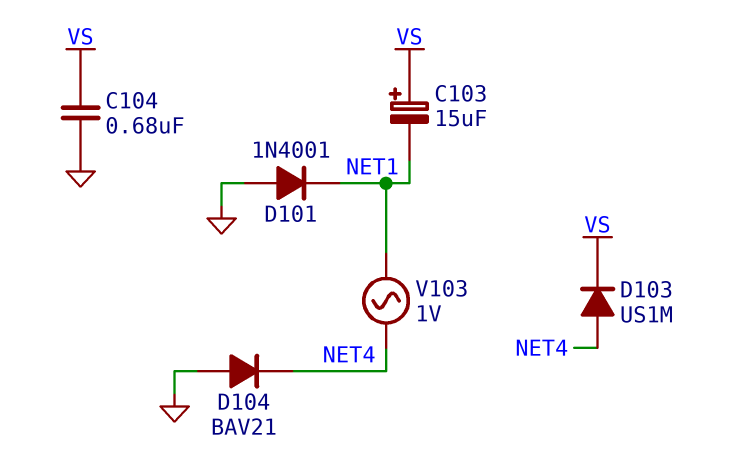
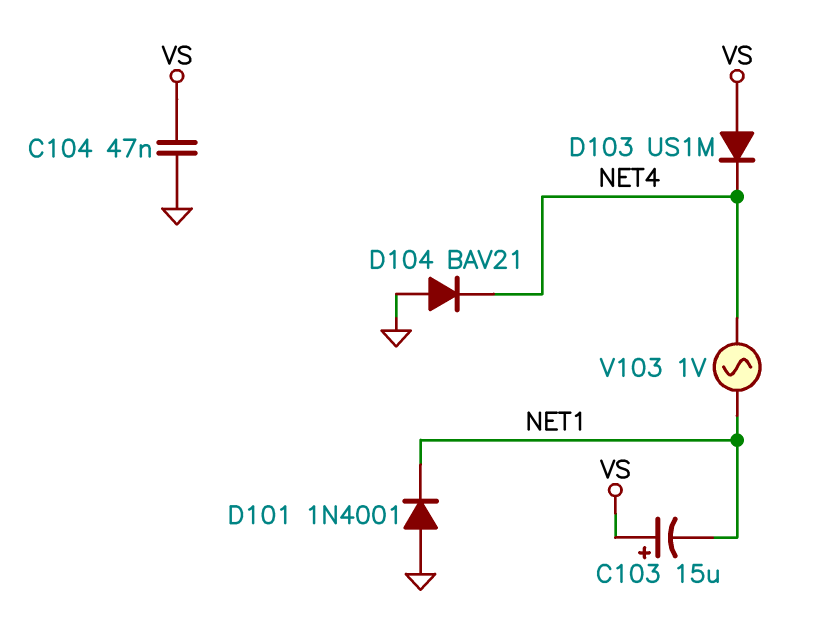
C104: 680nF (GND, VS) -> 47nF (GND, VS)
D103: diode US1M (A NET4, K VS) -> diode US1M (A VS, K NET4)

